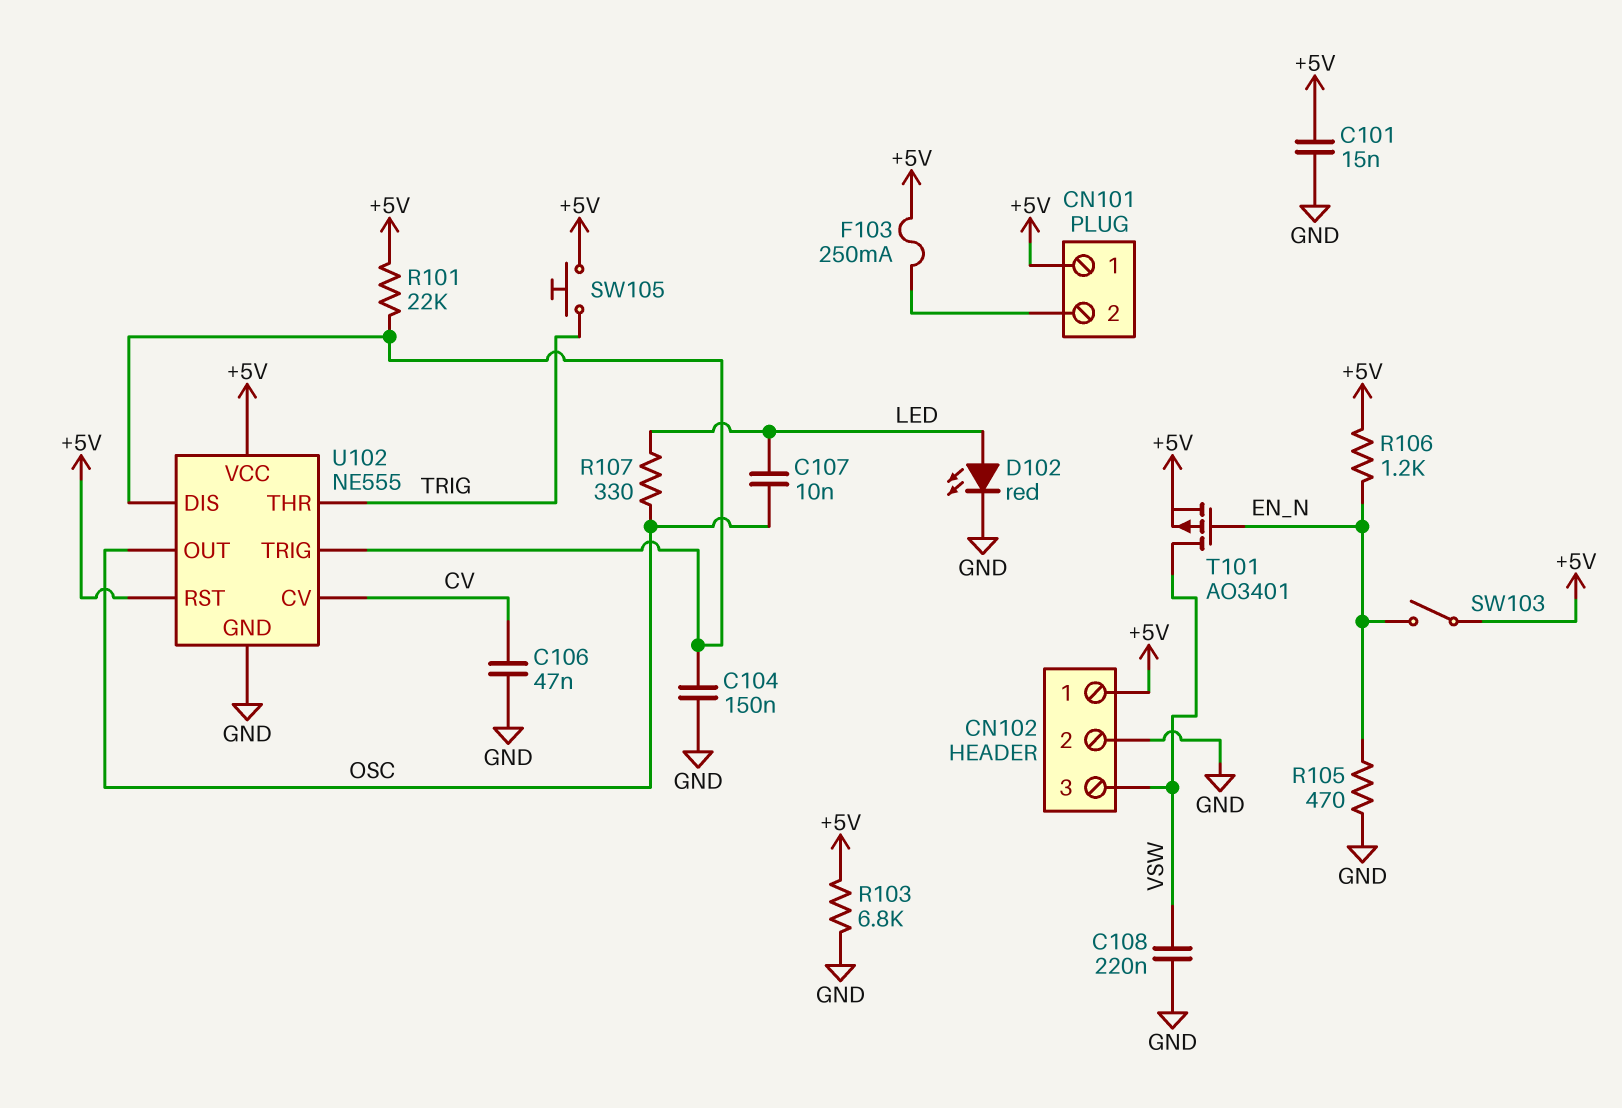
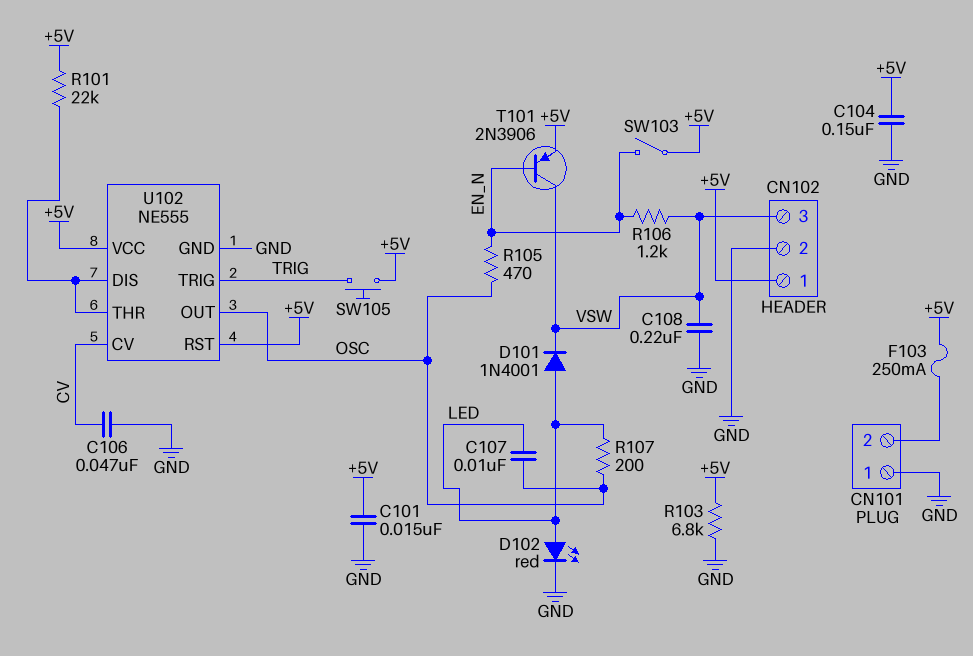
C104: 150nF (GND, U102/DIS) -> 150nF (+5V, GND)
CN101 pin 1: +5V -> GND
D101: none -> diode 1N4001 (A LED, K VSW)
R105: 470 (EN_N, GND) -> 470 (EN_N, OSC)
R106: 1.2k (+5V, EN_N) -> 1.2k (EN_N, VSW)
R107: 330 (LED, OSC) -> 200 (LED, OSC)
T101: PMOS AO3401 (G EN_N, D VSW, S +5V) -> PNP 2N3906 (B EN_N, C VSW, E +5V)
U102 pin THR: TRIG -> U102/DIS
U102 pin TRIG: U102/DIS -> TRIG

